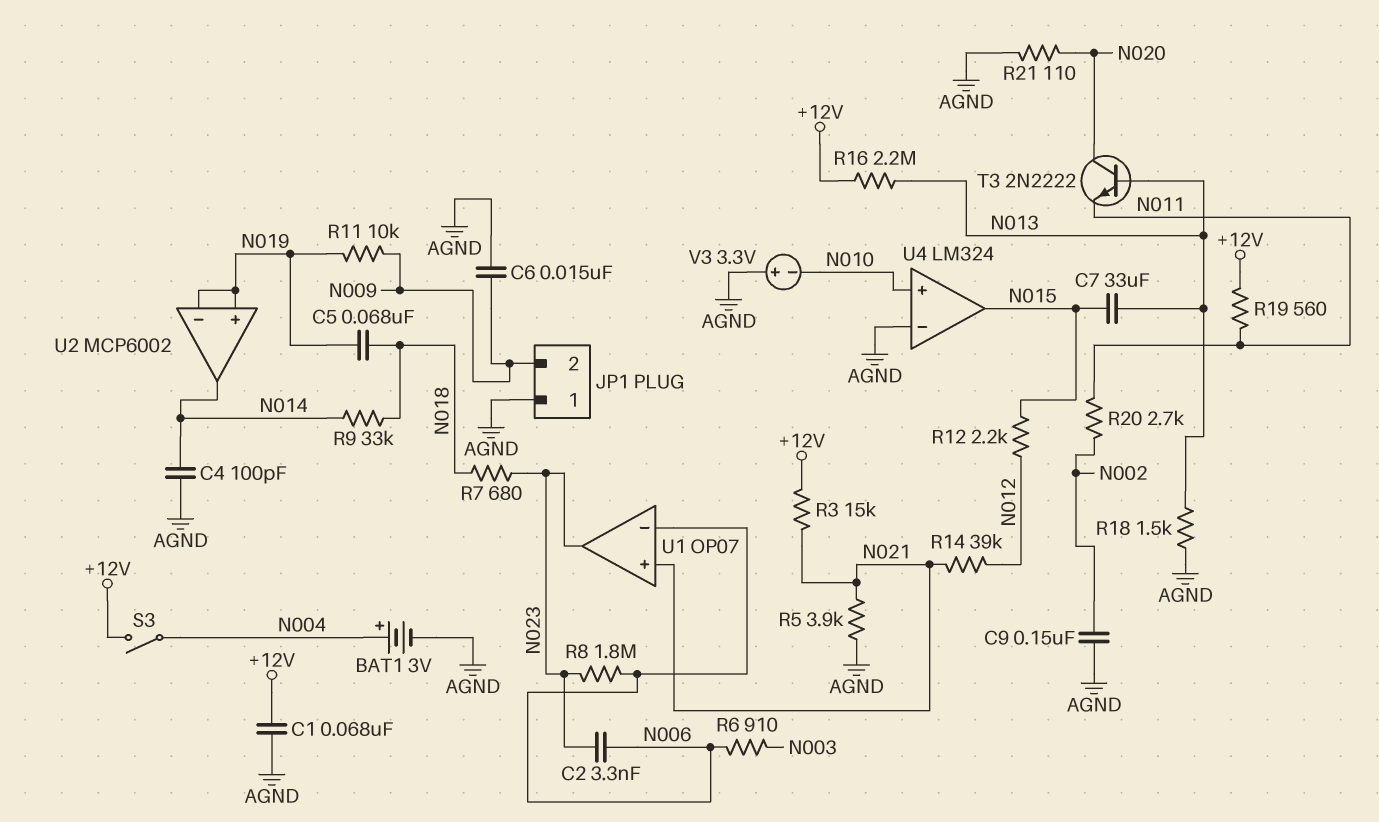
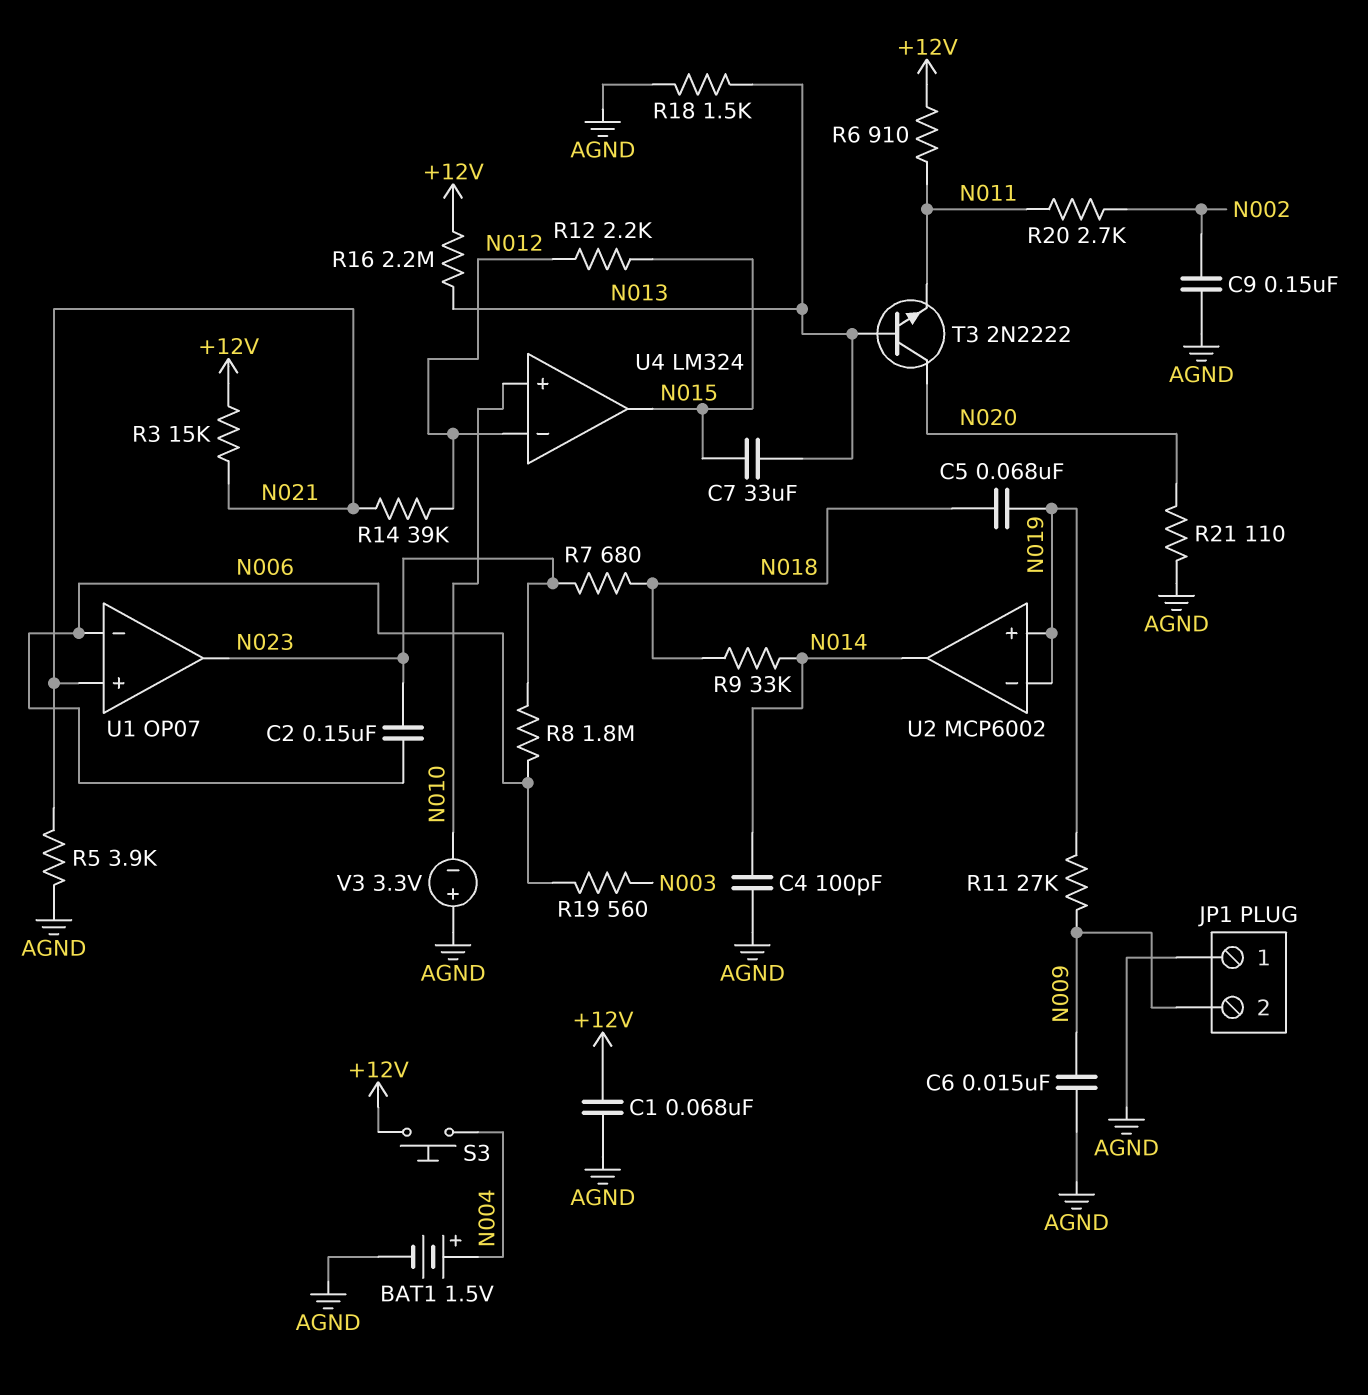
BAT1: 3V (plus N004, minus AGND) -> 1.5V (plus N004, minus AGND)
C2: 3.3nF (N006, N023) -> 150nF (N006, N023)
R6: 910 (N003, N006) -> 910 (+12V, N011)
R11: 10k (N009, N019) -> 27k (N009, N019)
R19: 560 (+12V, N011) -> 560 (N003, N006)
S3: switch (+12V, N004) -> button (+12V, N004)
U4 pin in-: AGND -> N012

